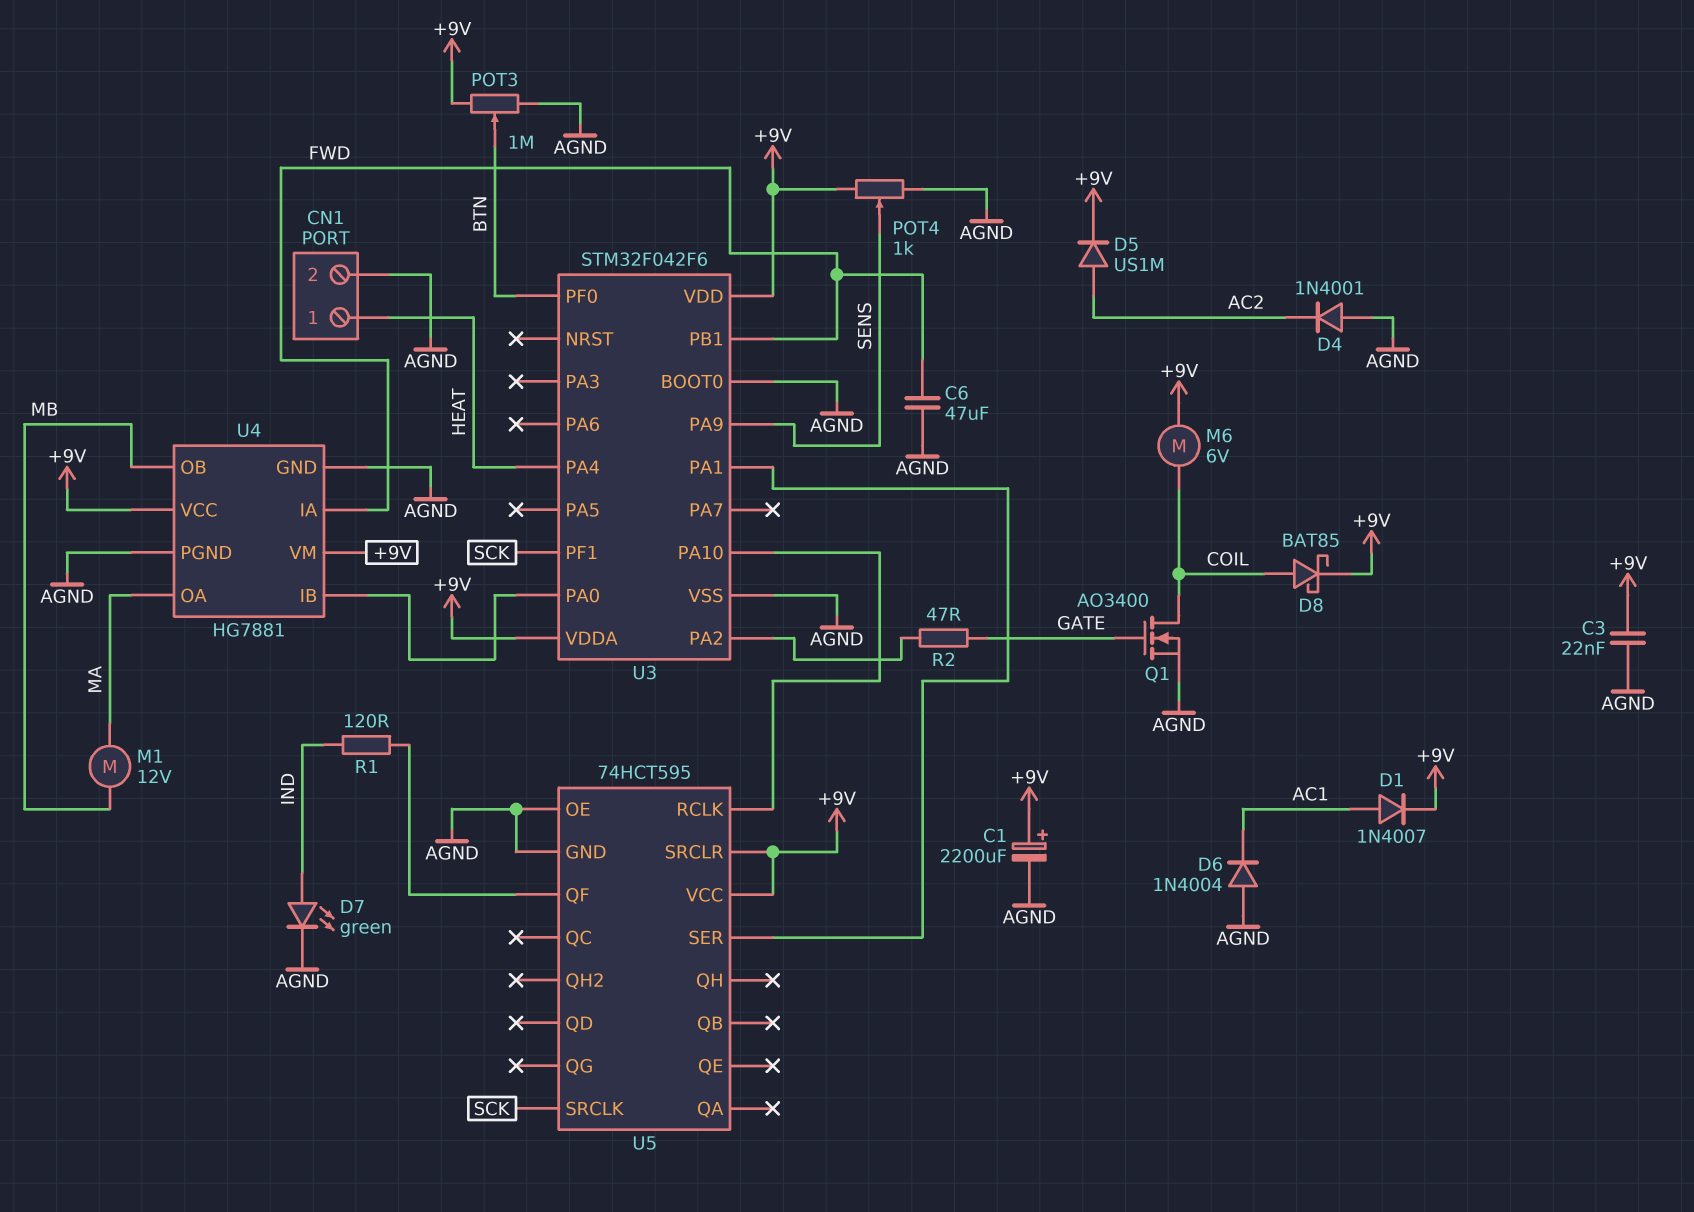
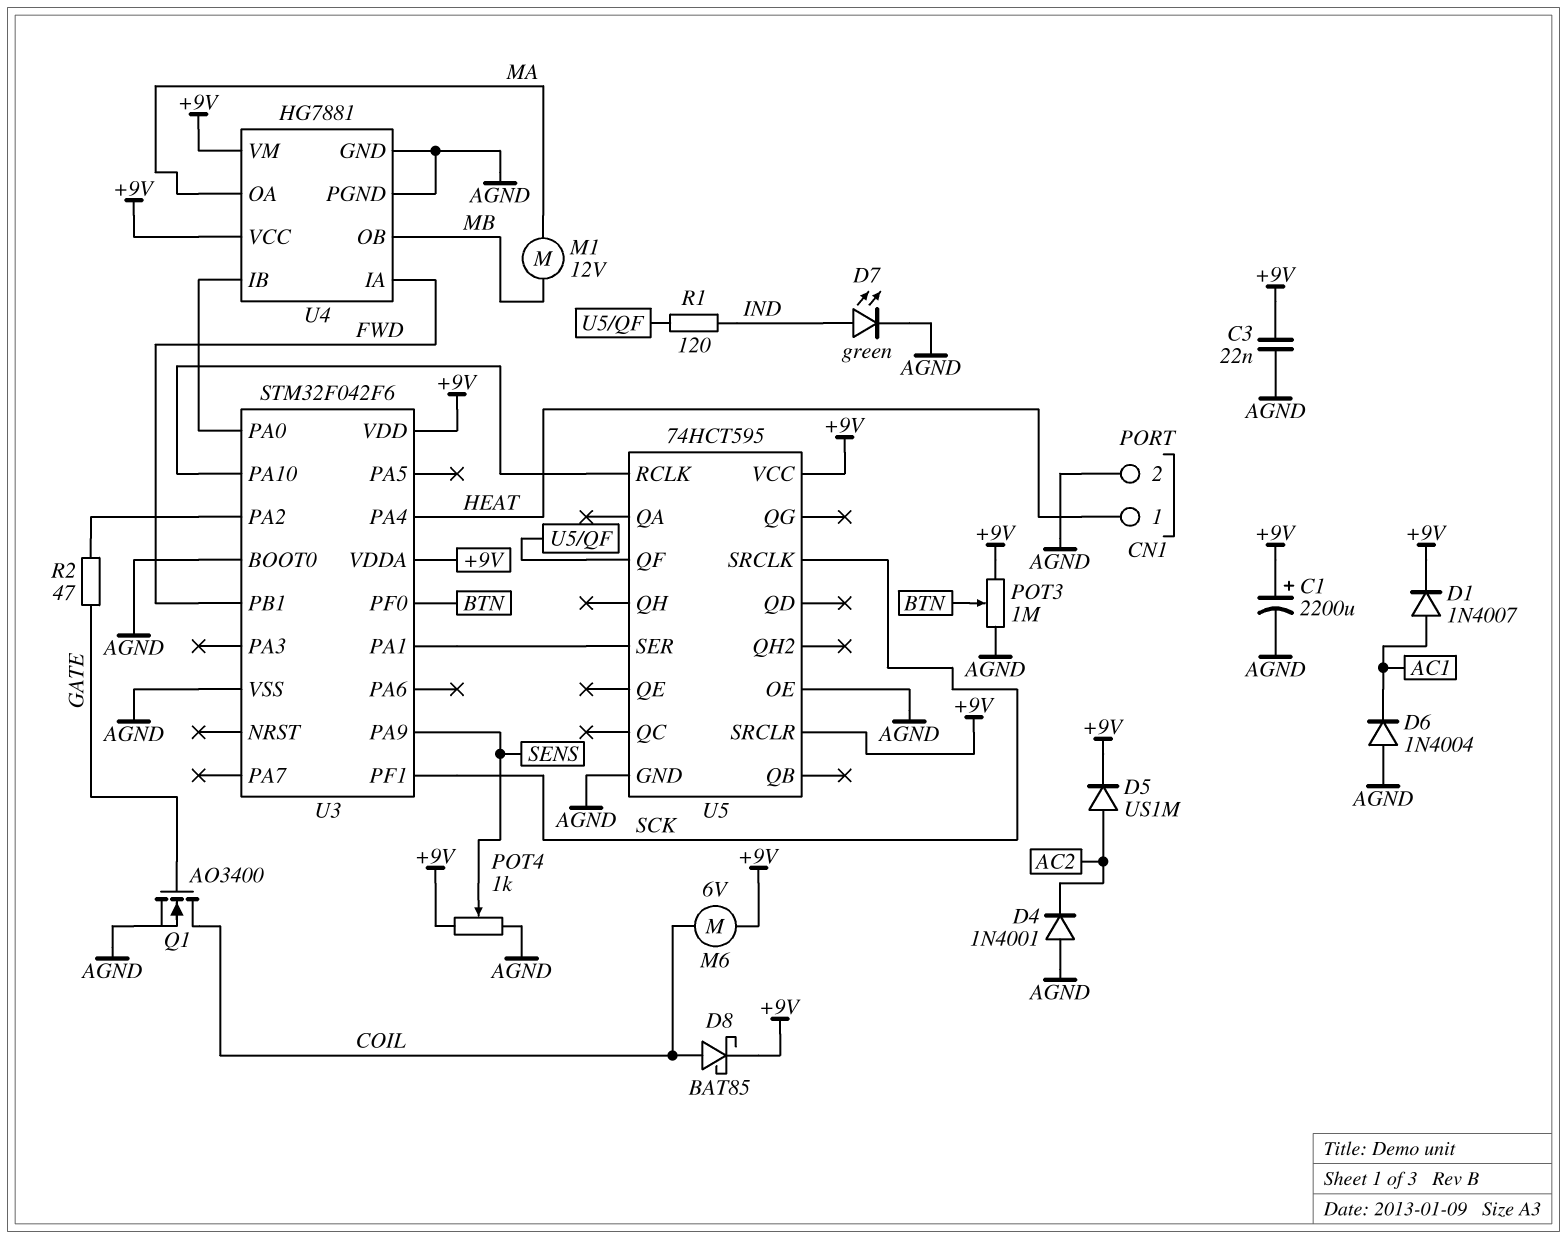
C6: 47uF (AGND, FWD) -> none

